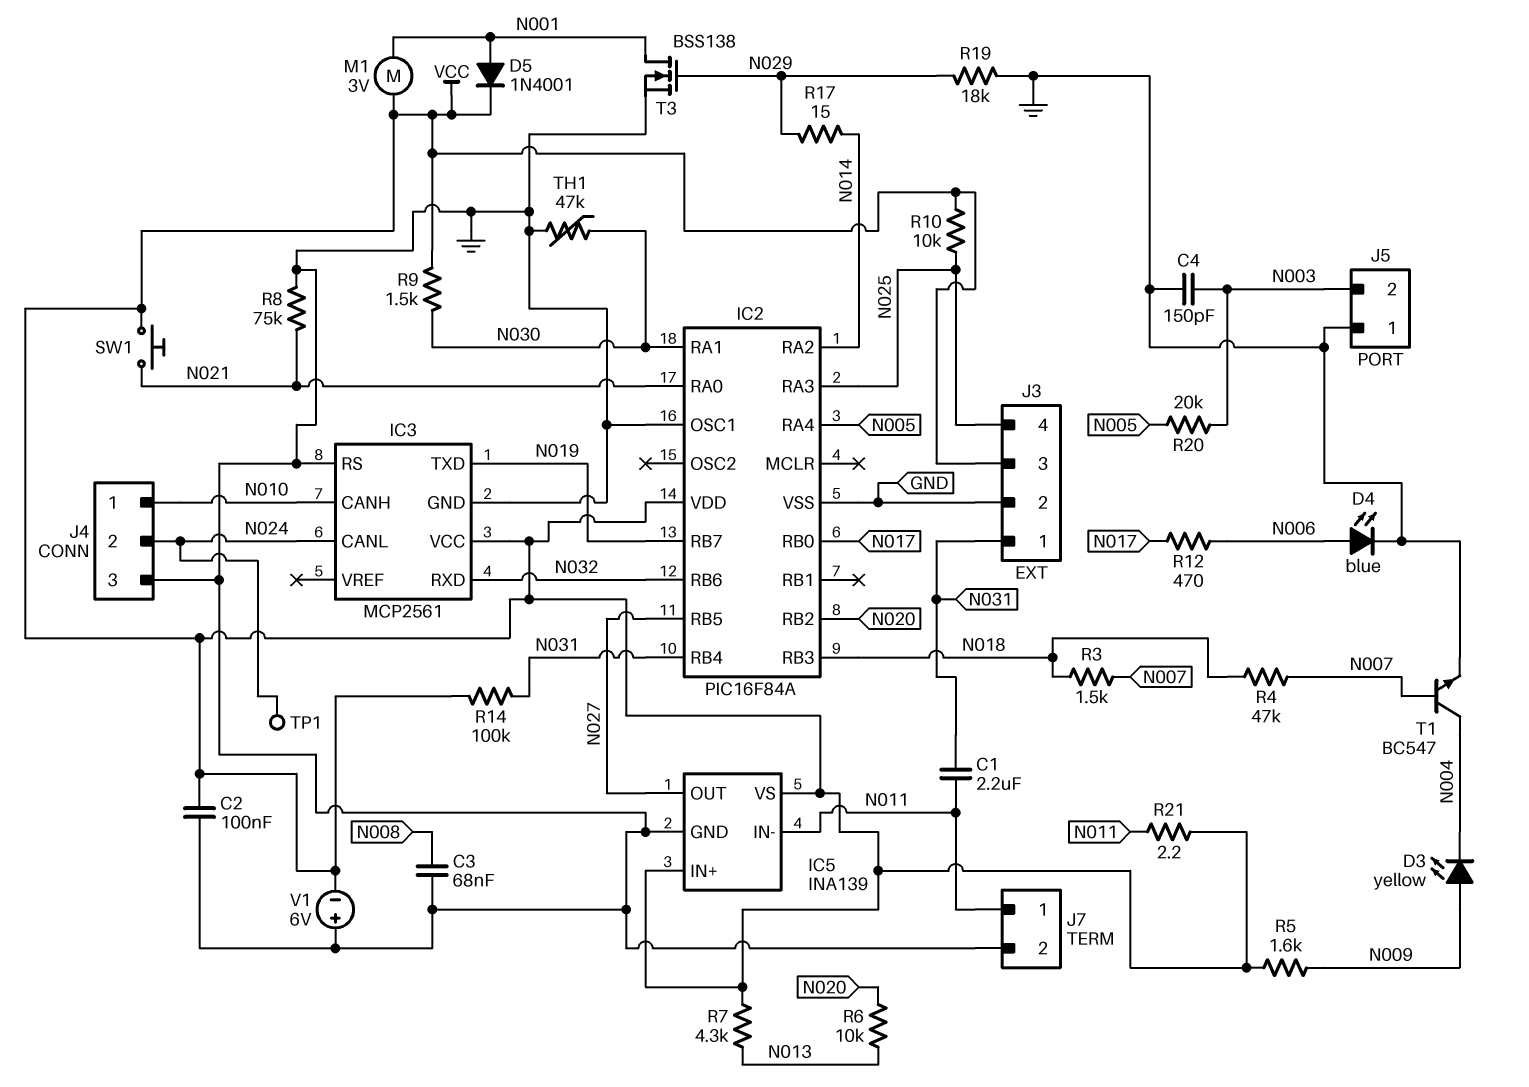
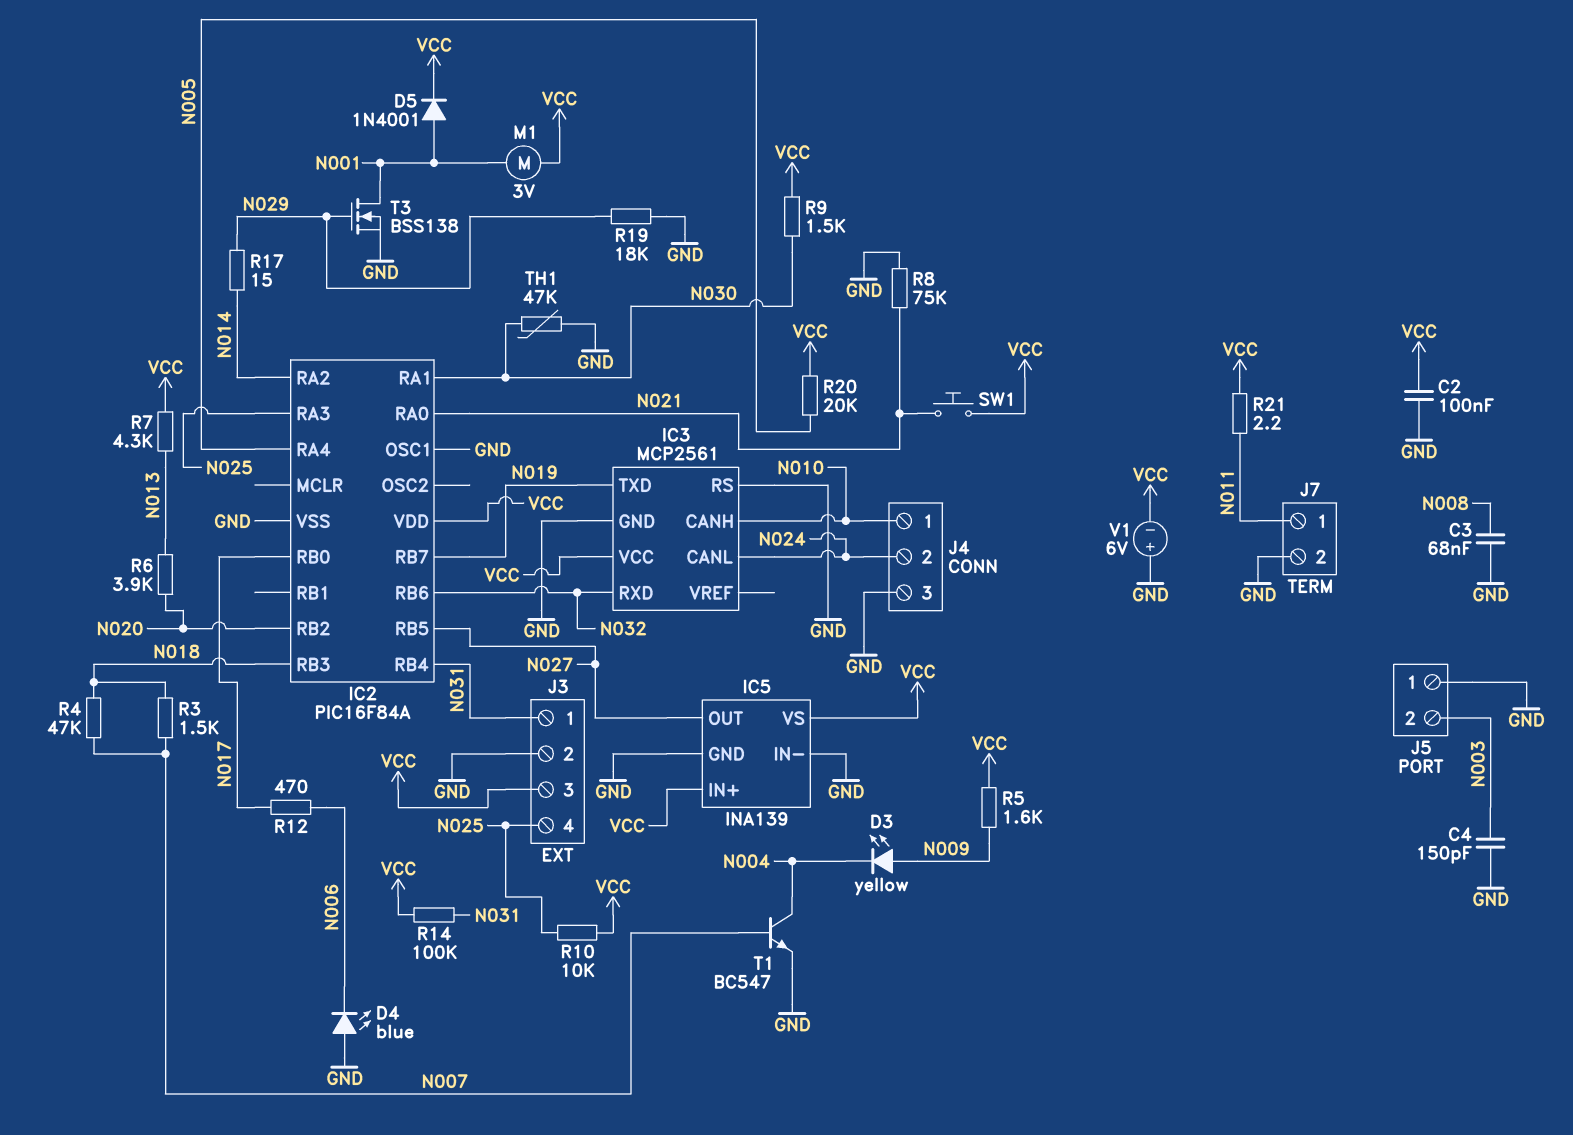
C1: 2.2uF (N011, N031) -> none
D4: LED blue (A N006, K GND) -> LED blue (A GND, K N006)
IC5 pin IN-: N011 -> GND
R6: 10k (N013, N020) -> 3.9k (N013, N020)
R20: 20k (N003, N005) -> 20k (N005, VCC)
TP1: test point (N024) -> none

